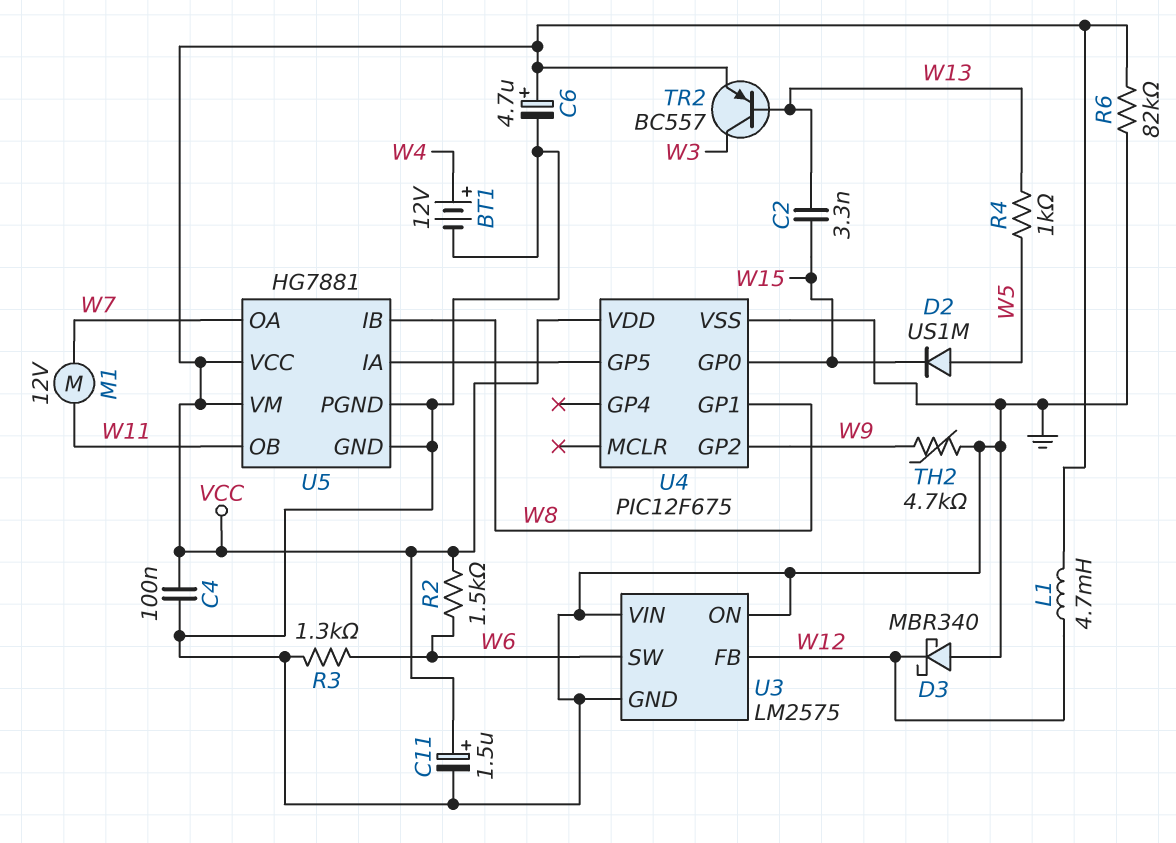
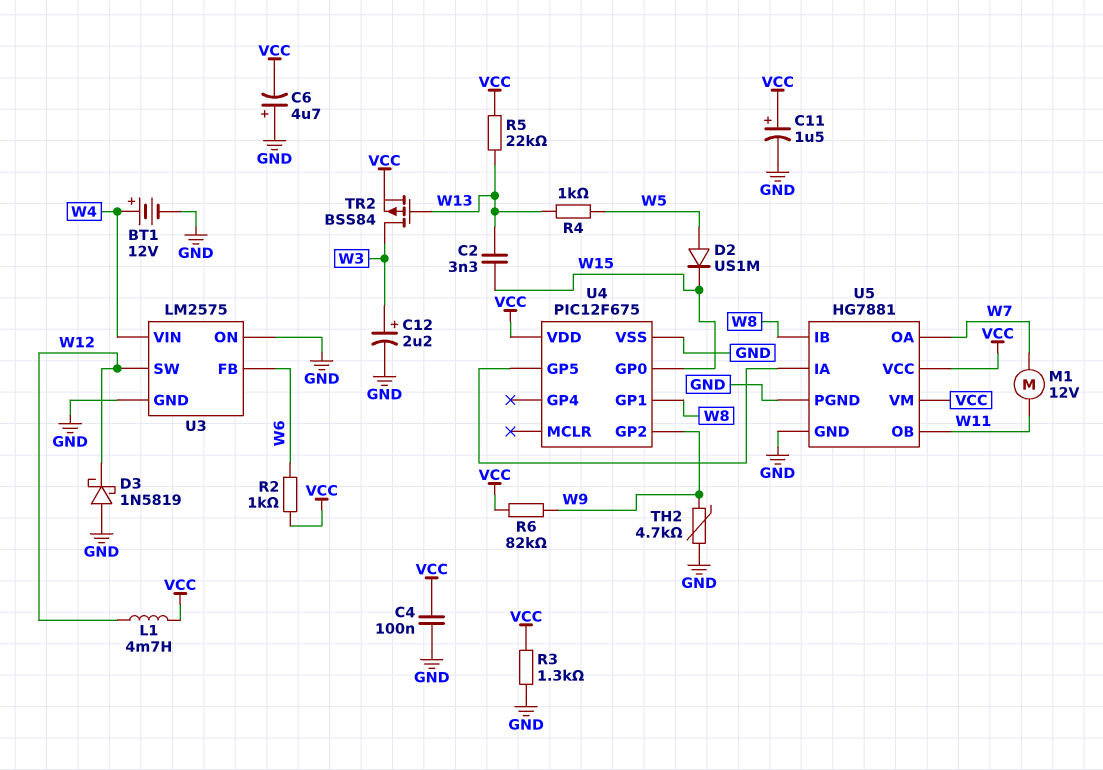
C6: 4.7uF (plus VCC, minus GND) -> 4.7uF (plus GND, minus VCC)
C12: none -> 2.2uF (plus W3, minus GND)
D3: schottky MBR340 (A GND, K W12) -> schottky 1N5819 (A GND, K W12)
R2: 1.5k (VCC, W6) -> 1k (VCC, W6)
R3: 1.3k (GND, W6) -> 1.3k (GND, VCC)
R5: none -> 22k (VCC, W13)
R6: 82k (GND, VCC) -> 82k (VCC, W9)
TR2: PNP BC557 (B W13, C W3, E VCC) -> PMOS BSS84 (G W13, D W3, S VCC)
U3 pin FB: W12 -> W6
U3 pin SW: W6 -> W12
U3 pin VIN: GND -> W4

